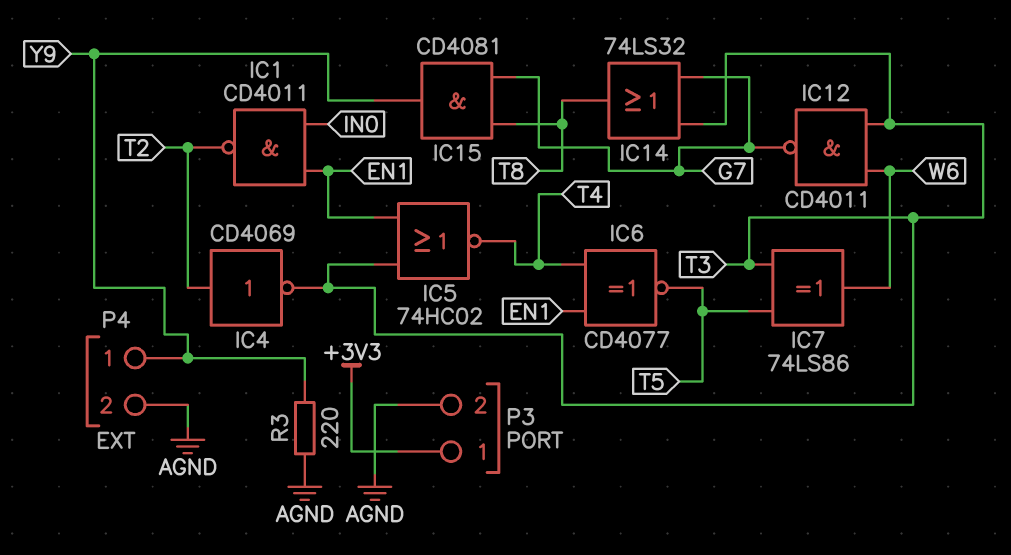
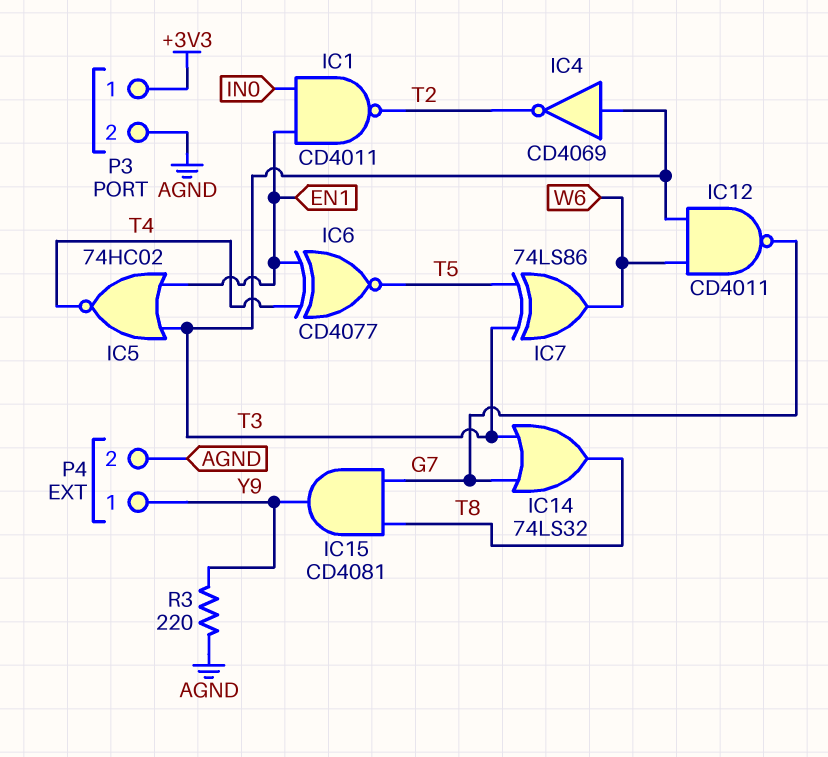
IC4: NOT CD4069 (in T2, out T3) -> NOT CD4069 (in T3, out T2)

